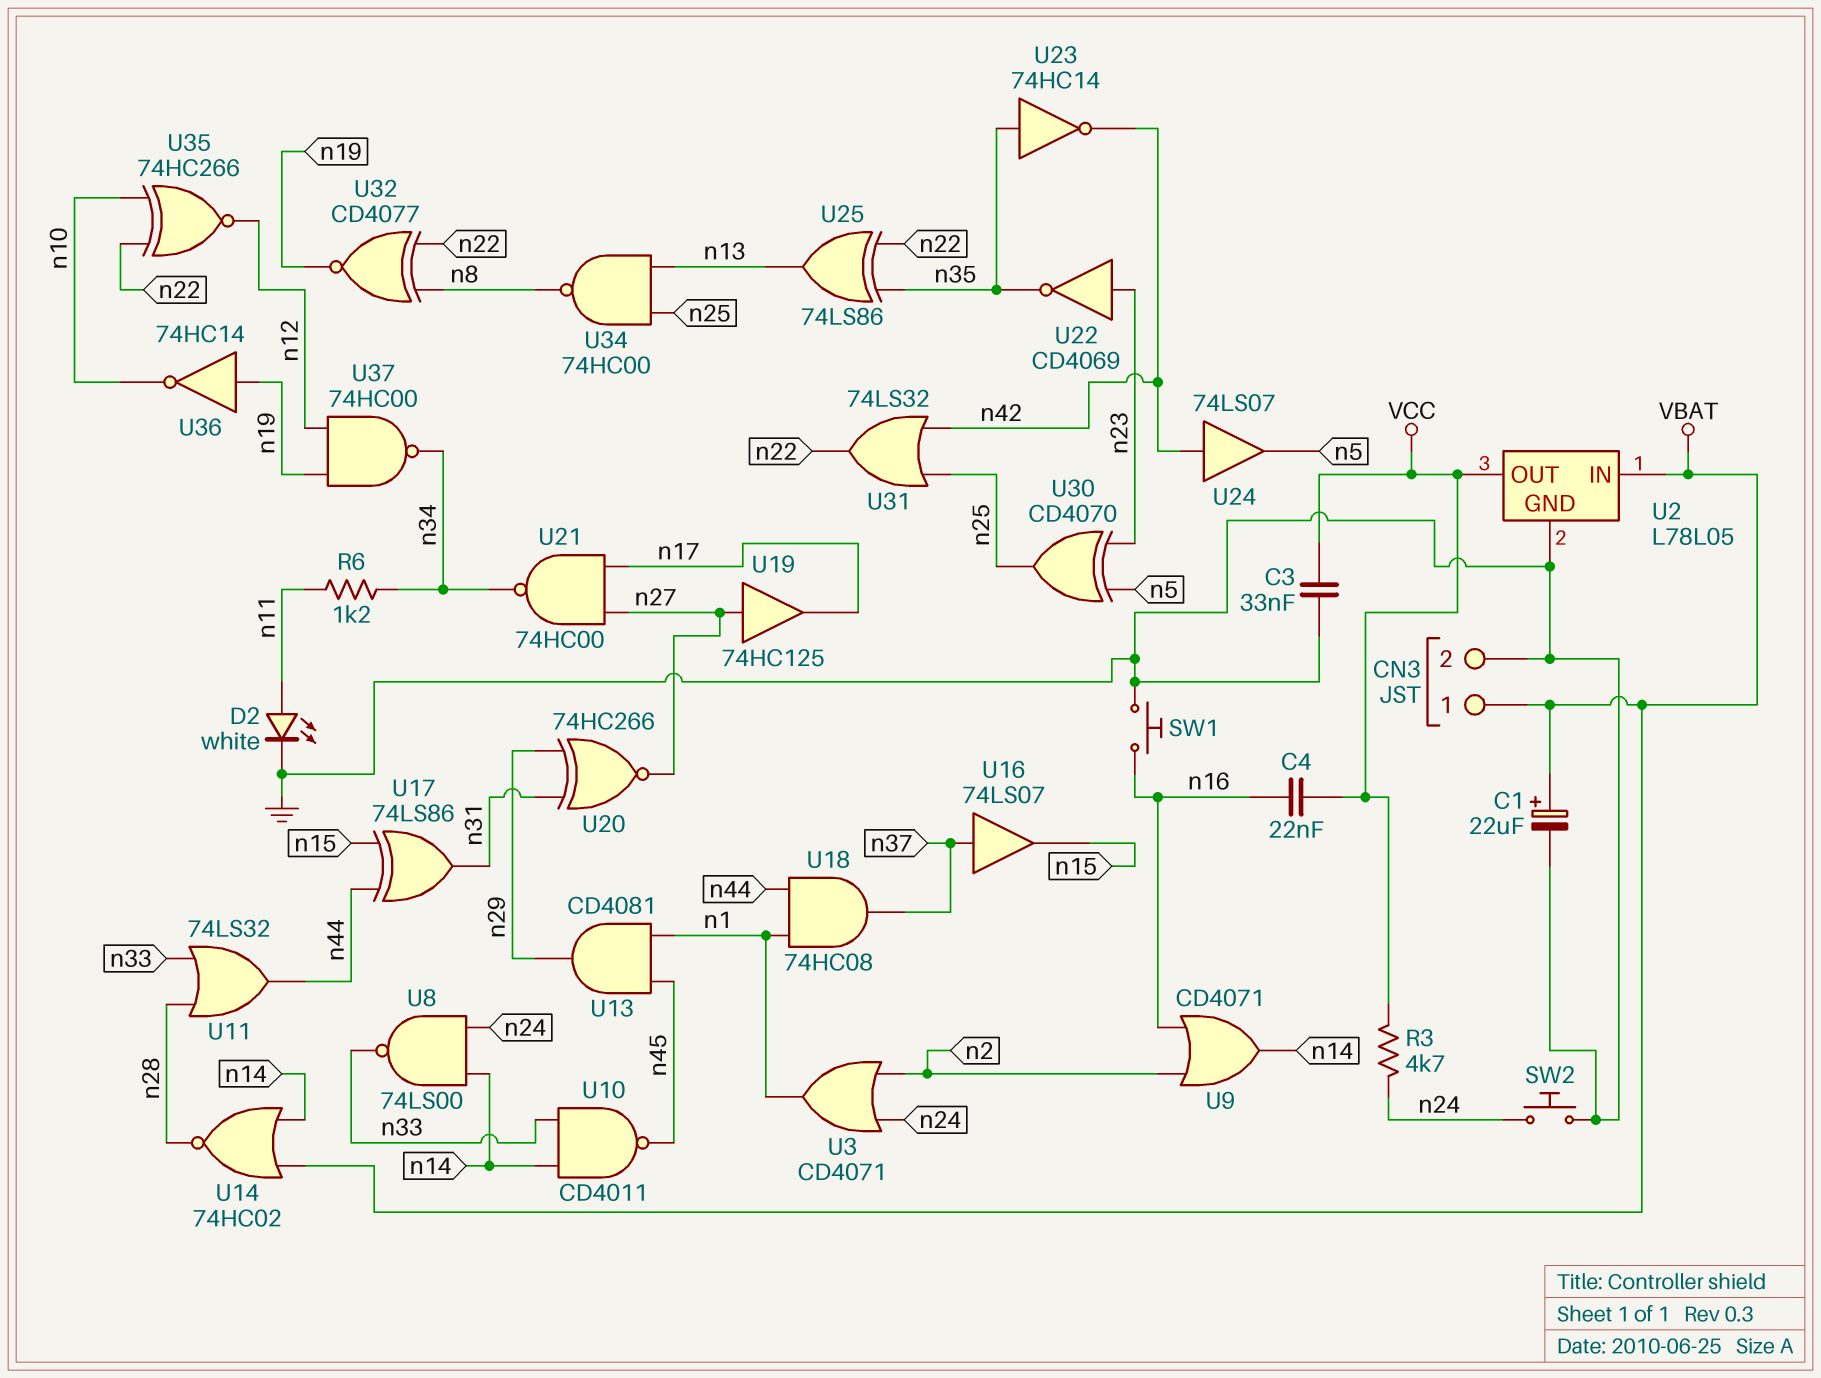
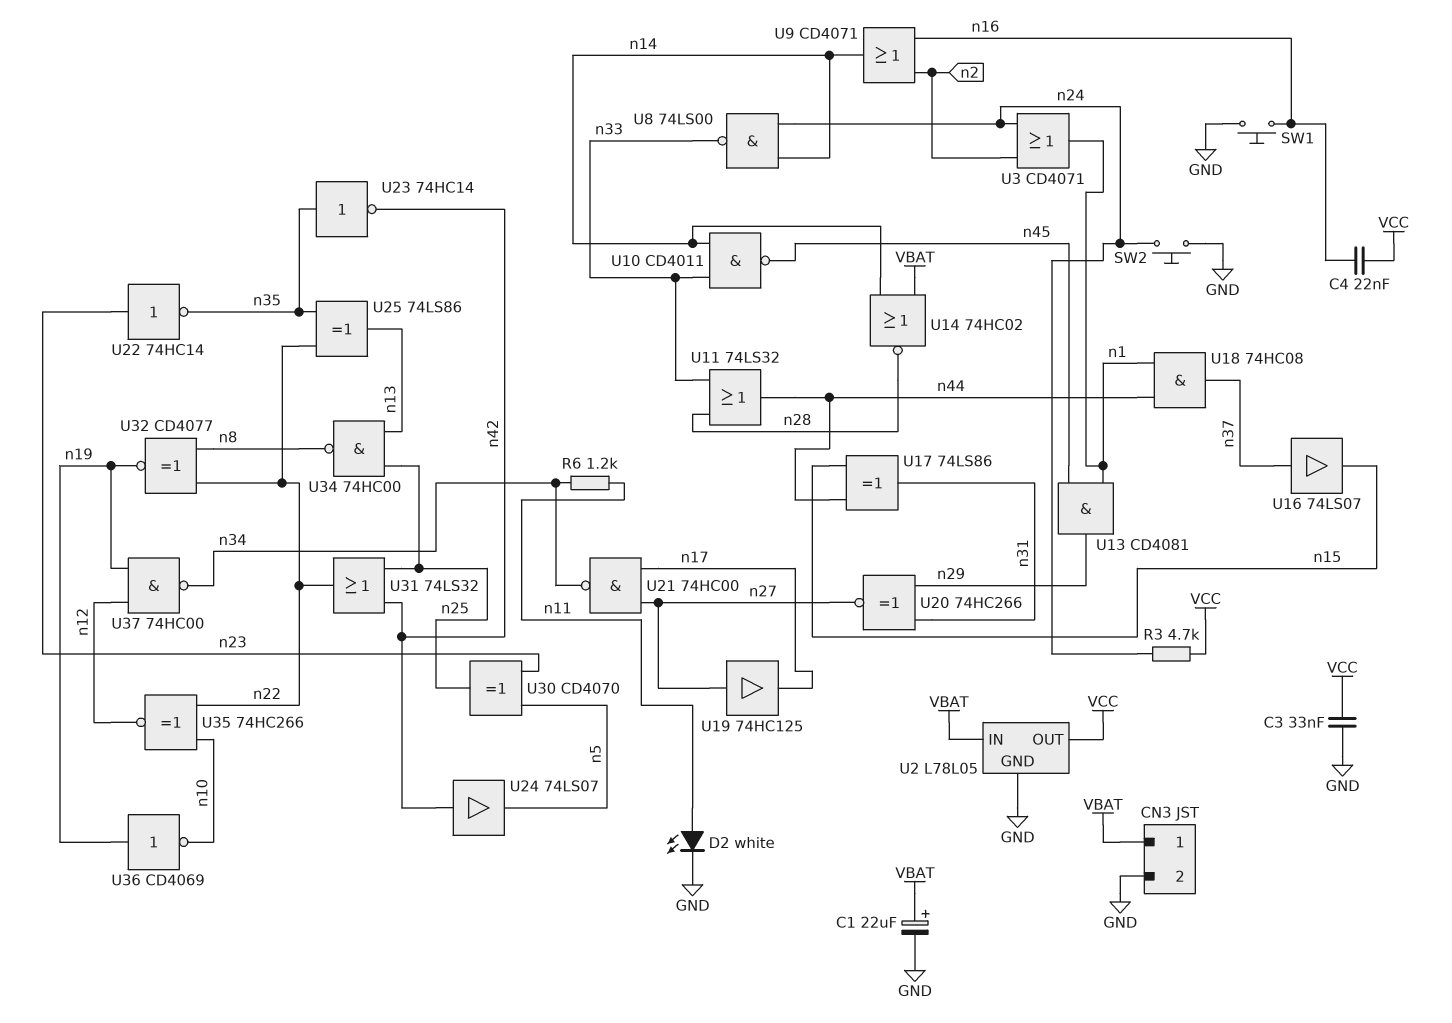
U22: NOT CD4069 (in n23, out n35) -> NOT 74HC14 (in n23, out n35)
U36: NOT 74HC14 (in n19, out n10) -> NOT CD4069 (in n19, out n10)

